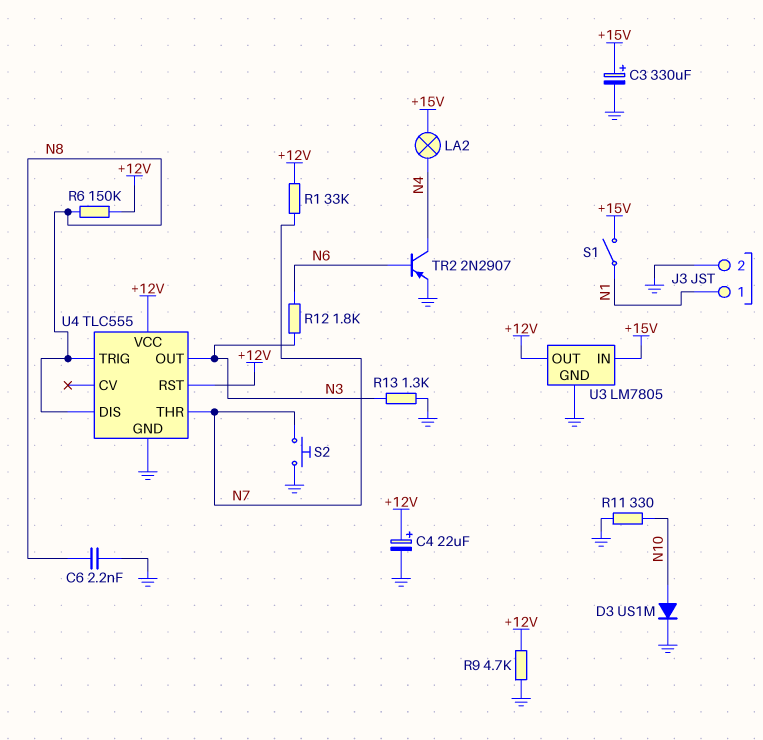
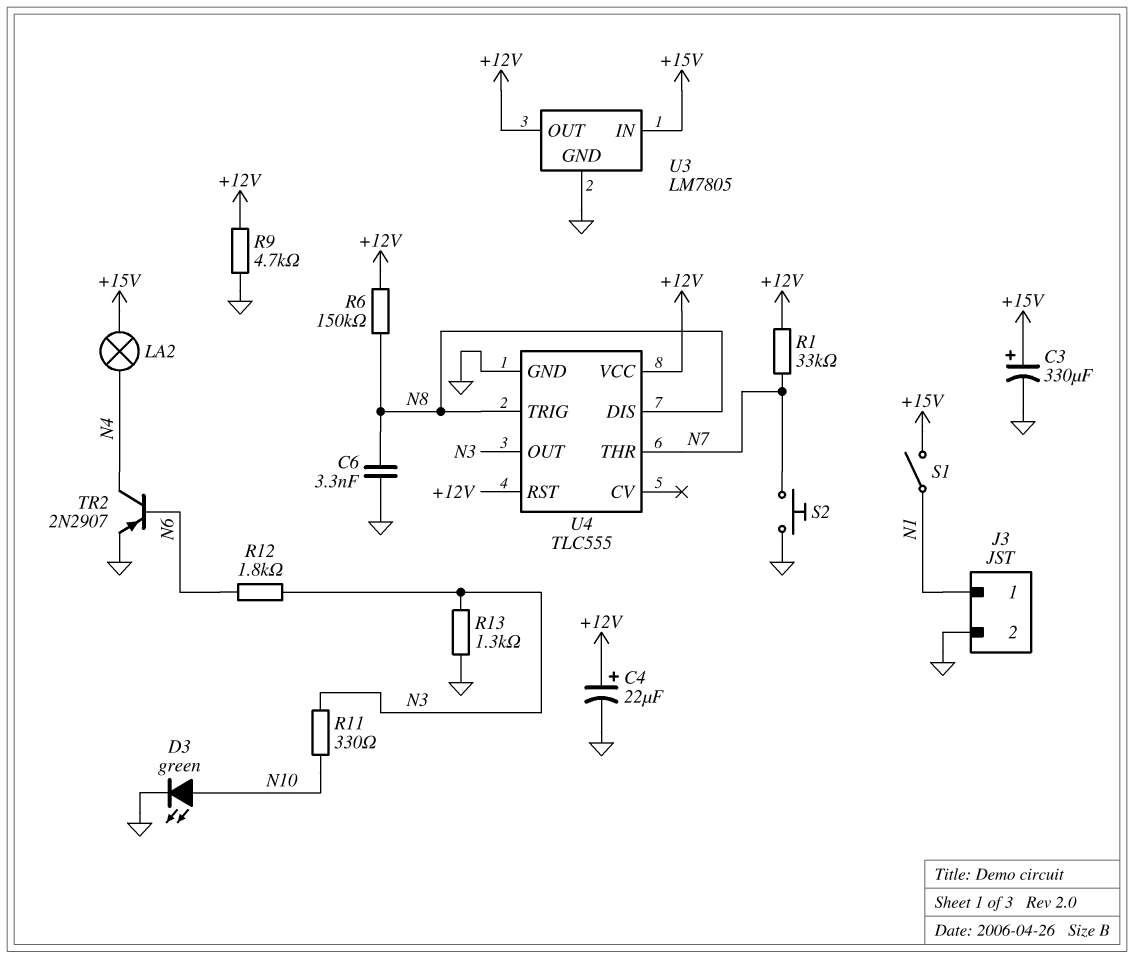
C6: 2.2nF (GND, N8) -> 3.3nF (GND, N8)
D3: diode US1M (A N10, K GND) -> LED green (A N10, K GND)
R11: 330 (GND, N10) -> 330 (N3, N10)

